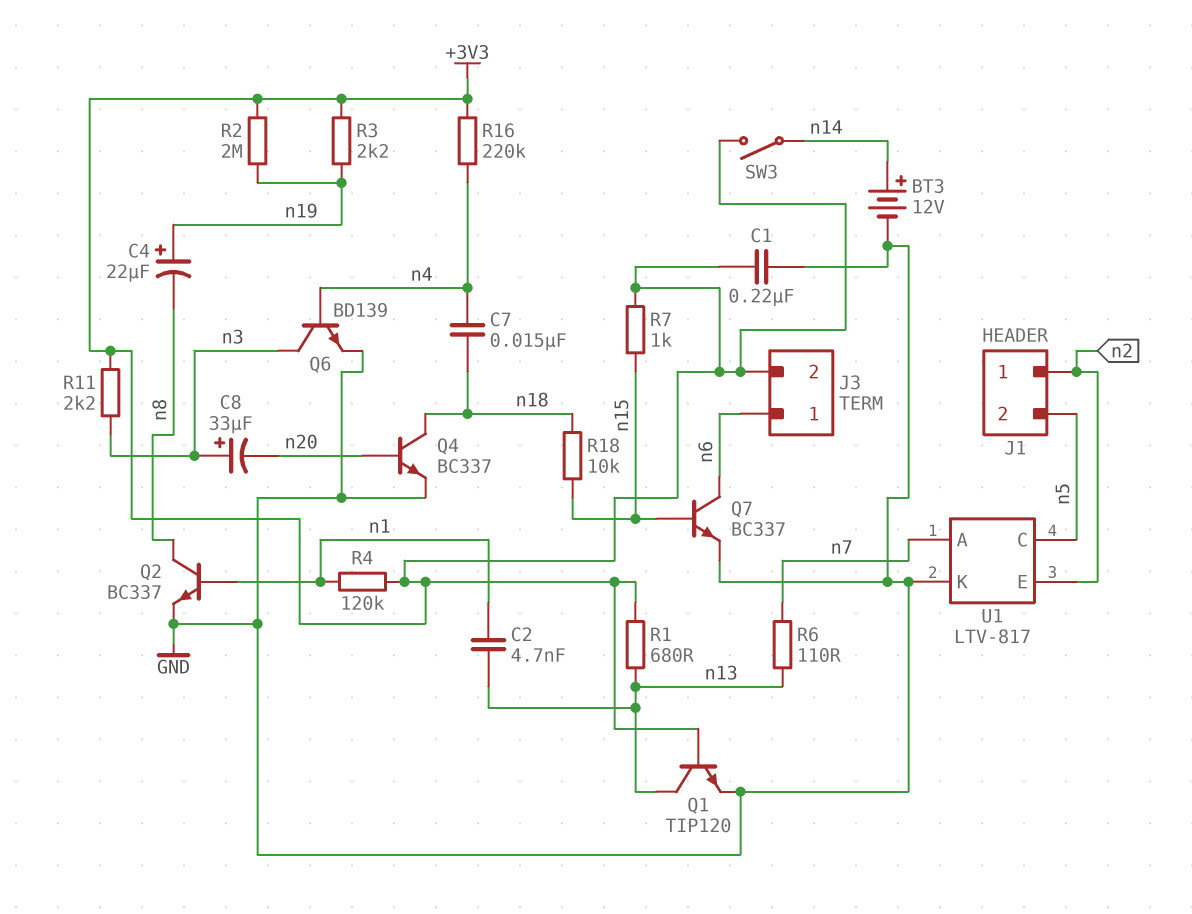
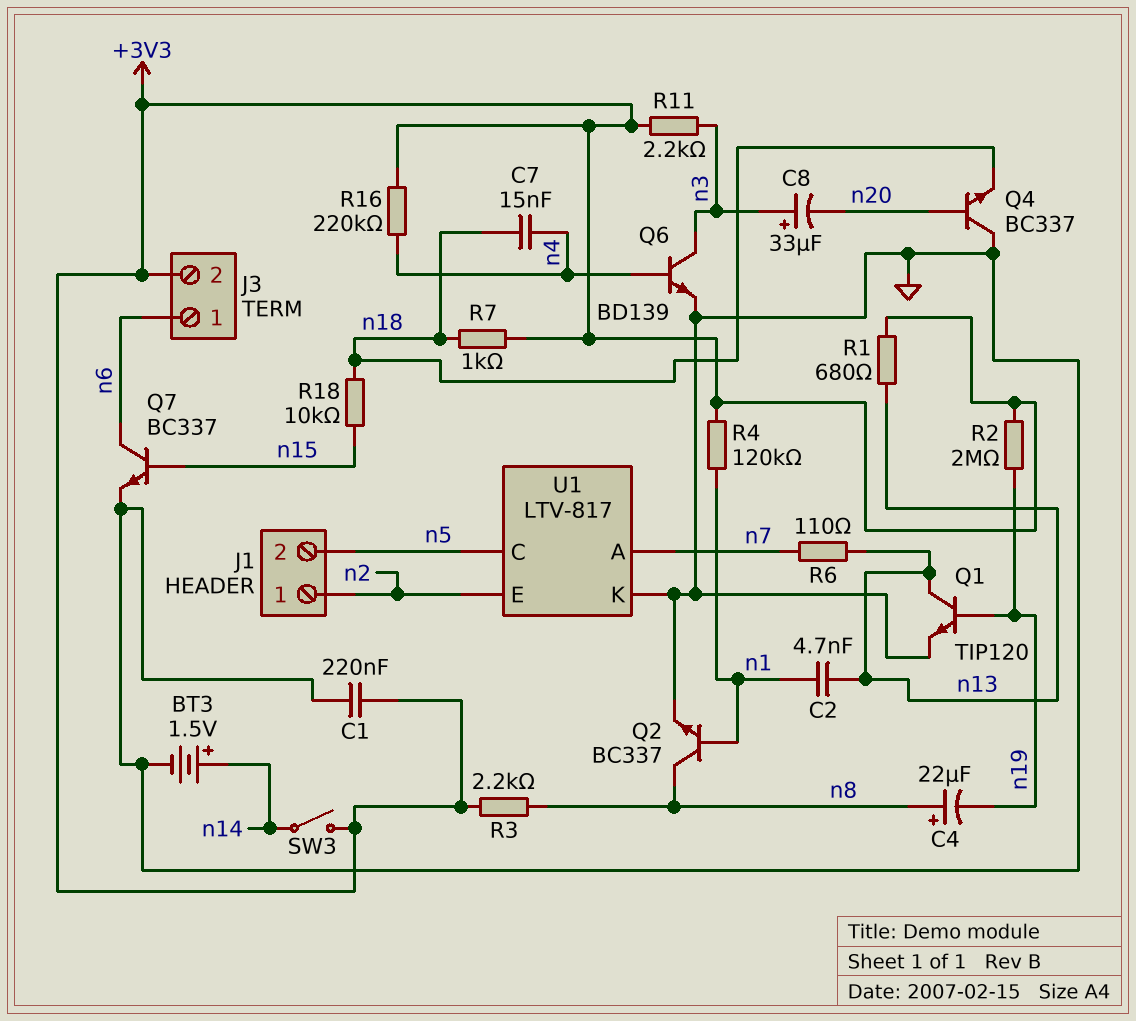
BT3: 12V (plus n14, minus GND) -> 1.5V (plus n14, minus GND)
C4: 22uF (plus n19, minus n8) -> 22uF (plus n8, minus n19)
Q1: NPN TIP120 (B +3V3, C n13, E GND) -> NPN TIP120 (B n19, C n13, E GND)
Q4: NPN BC337 (B n20, C n18, E GND) -> NPN BC337 (B n20, C GND, E n18)
R3: 2.2k (+3V3, n19) -> 2.2k (+3V3, n8)
R7: 1k (+3V3, n15) -> 1k (+3V3, n18)

